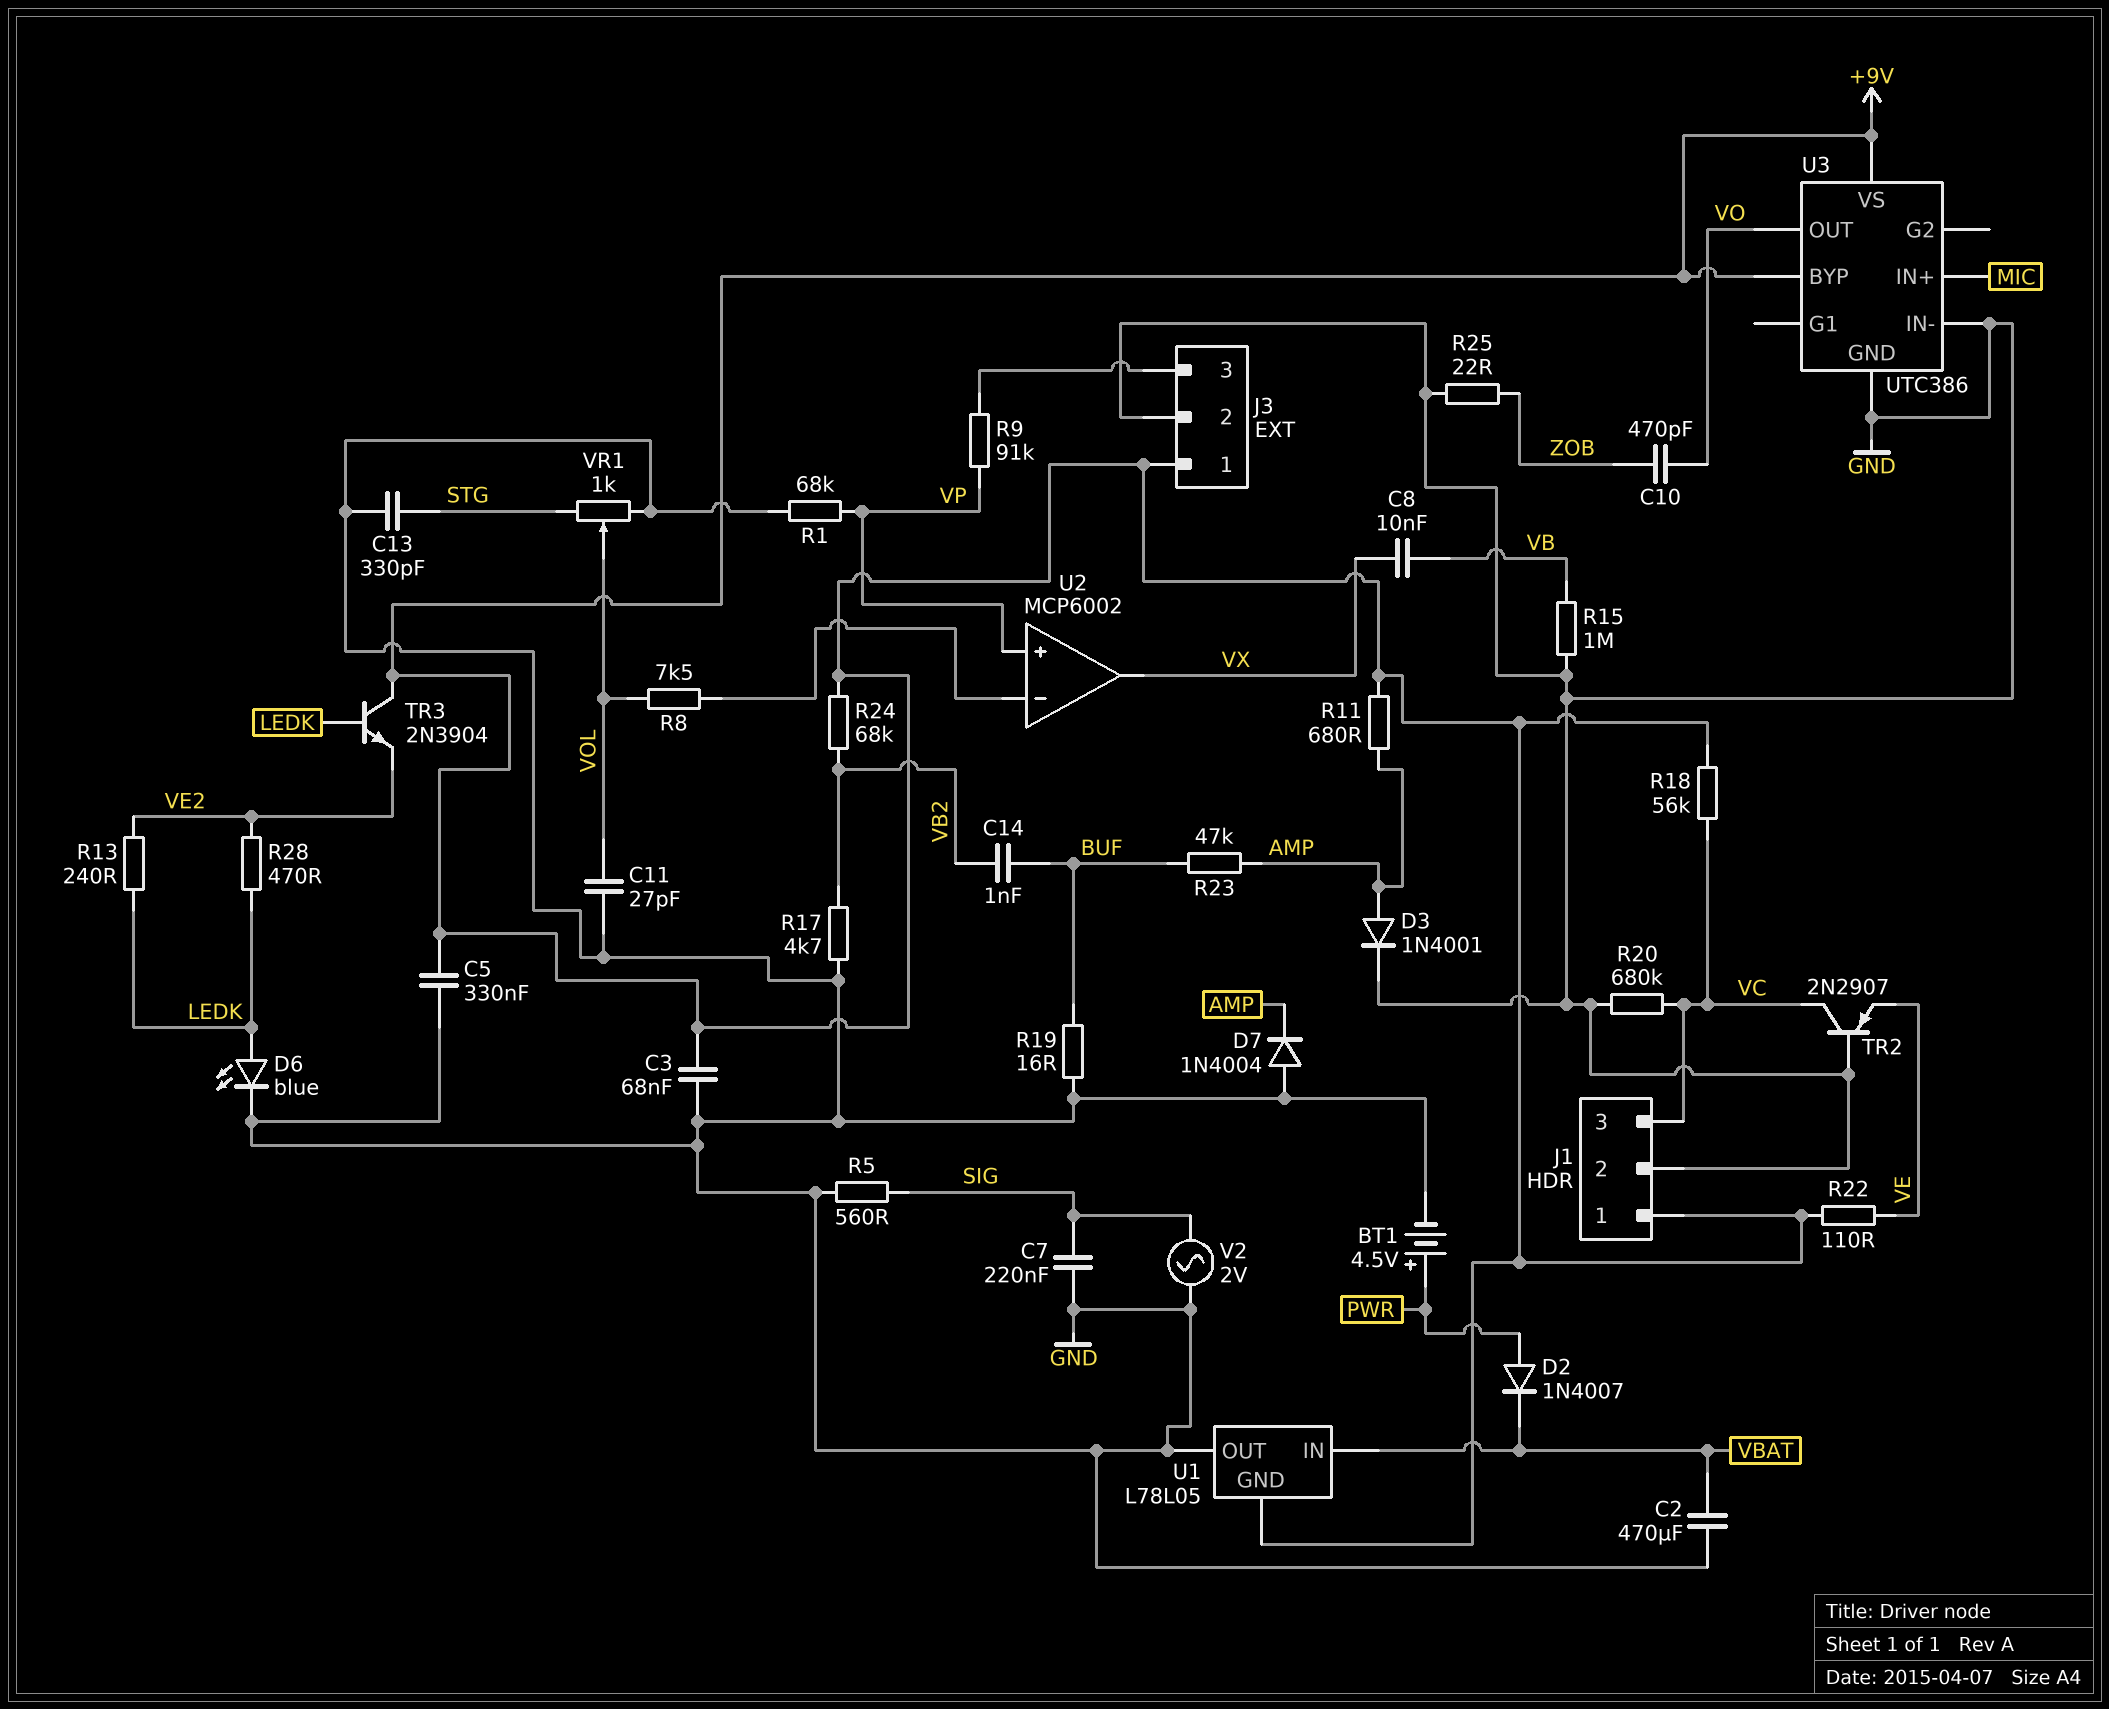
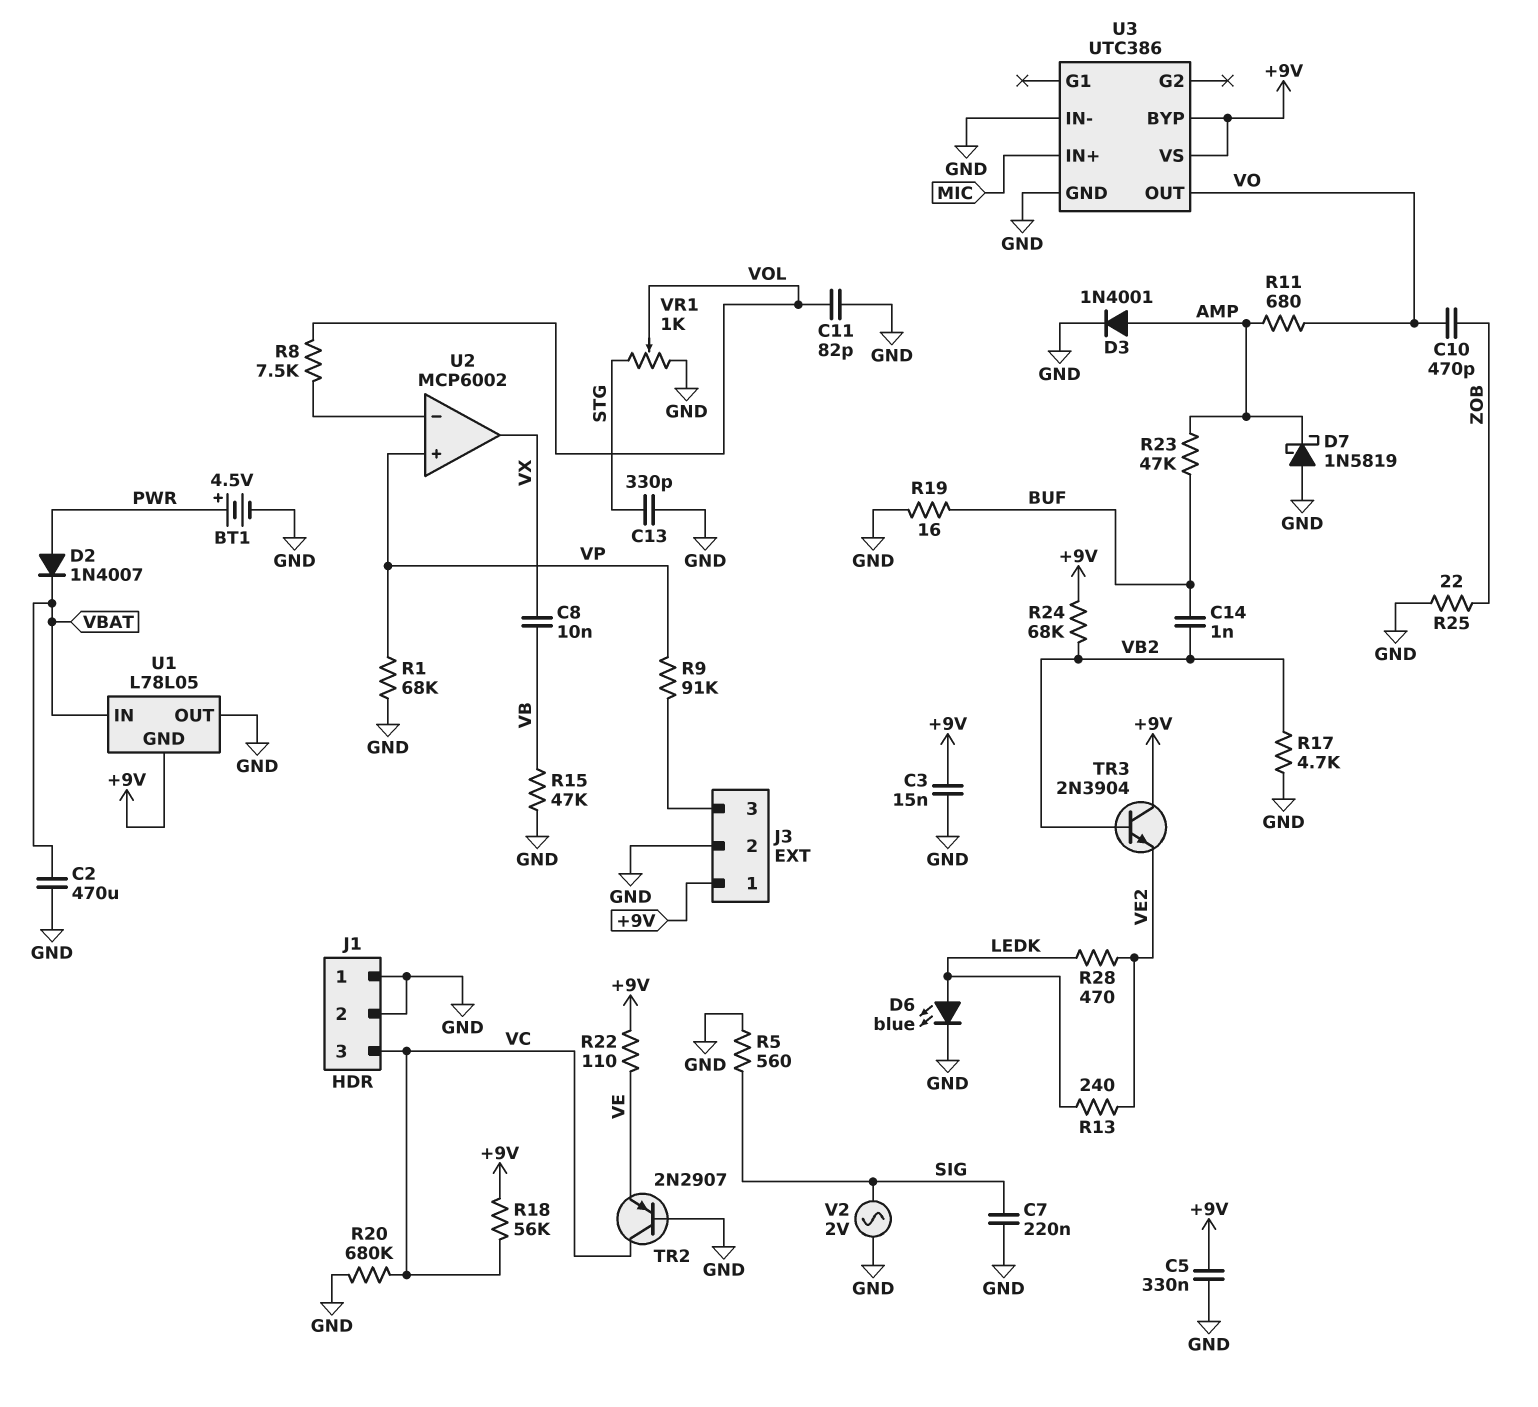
C3: 68nF (+9V, GND) -> 15nF (+9V, GND)
C11: 27pF (GND, VOL) -> 82pF (GND, VOL)
D7: diode 1N4004 (A GND, K AMP) -> schottky 1N5819 (A GND, K AMP)
J1 pin 1: +9V -> GND
R11: 680 (+9V, AMP) -> 680 (AMP, VO)
R15: 1M (GND, VB) -> 47k (GND, VB)
TR3: NPN 2N3904 (B LEDK, C +9V, E VE2) -> NPN 2N3904 (B VB2, C +9V, E VE2)

